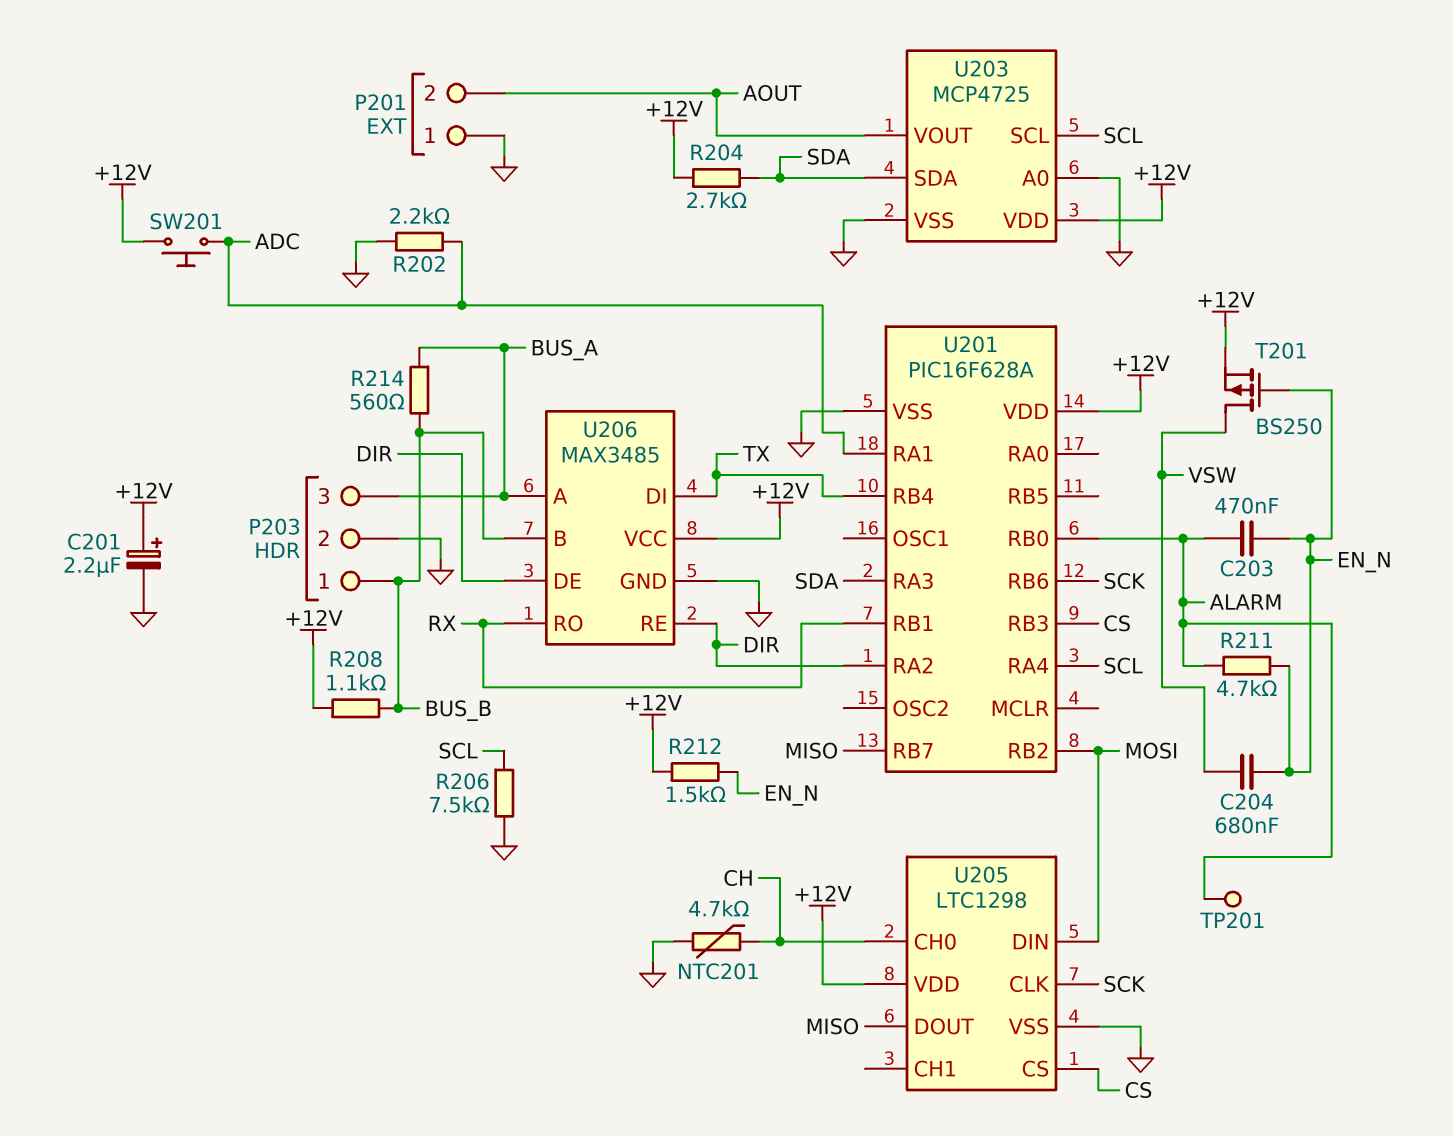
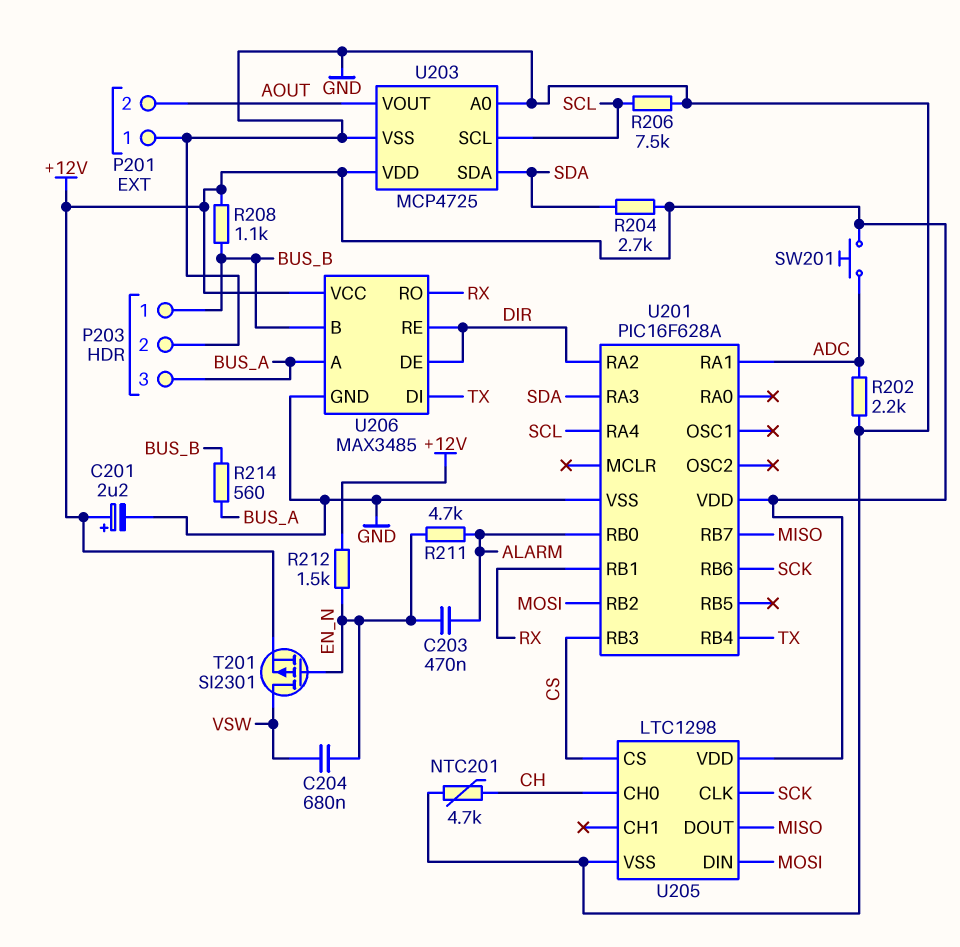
T201: PMOS BS250 (G EN_N, D VSW, S +12V) -> PMOS SI2301 (G EN_N, D VSW, S +12V)
TP201: test point (ALARM) -> none

